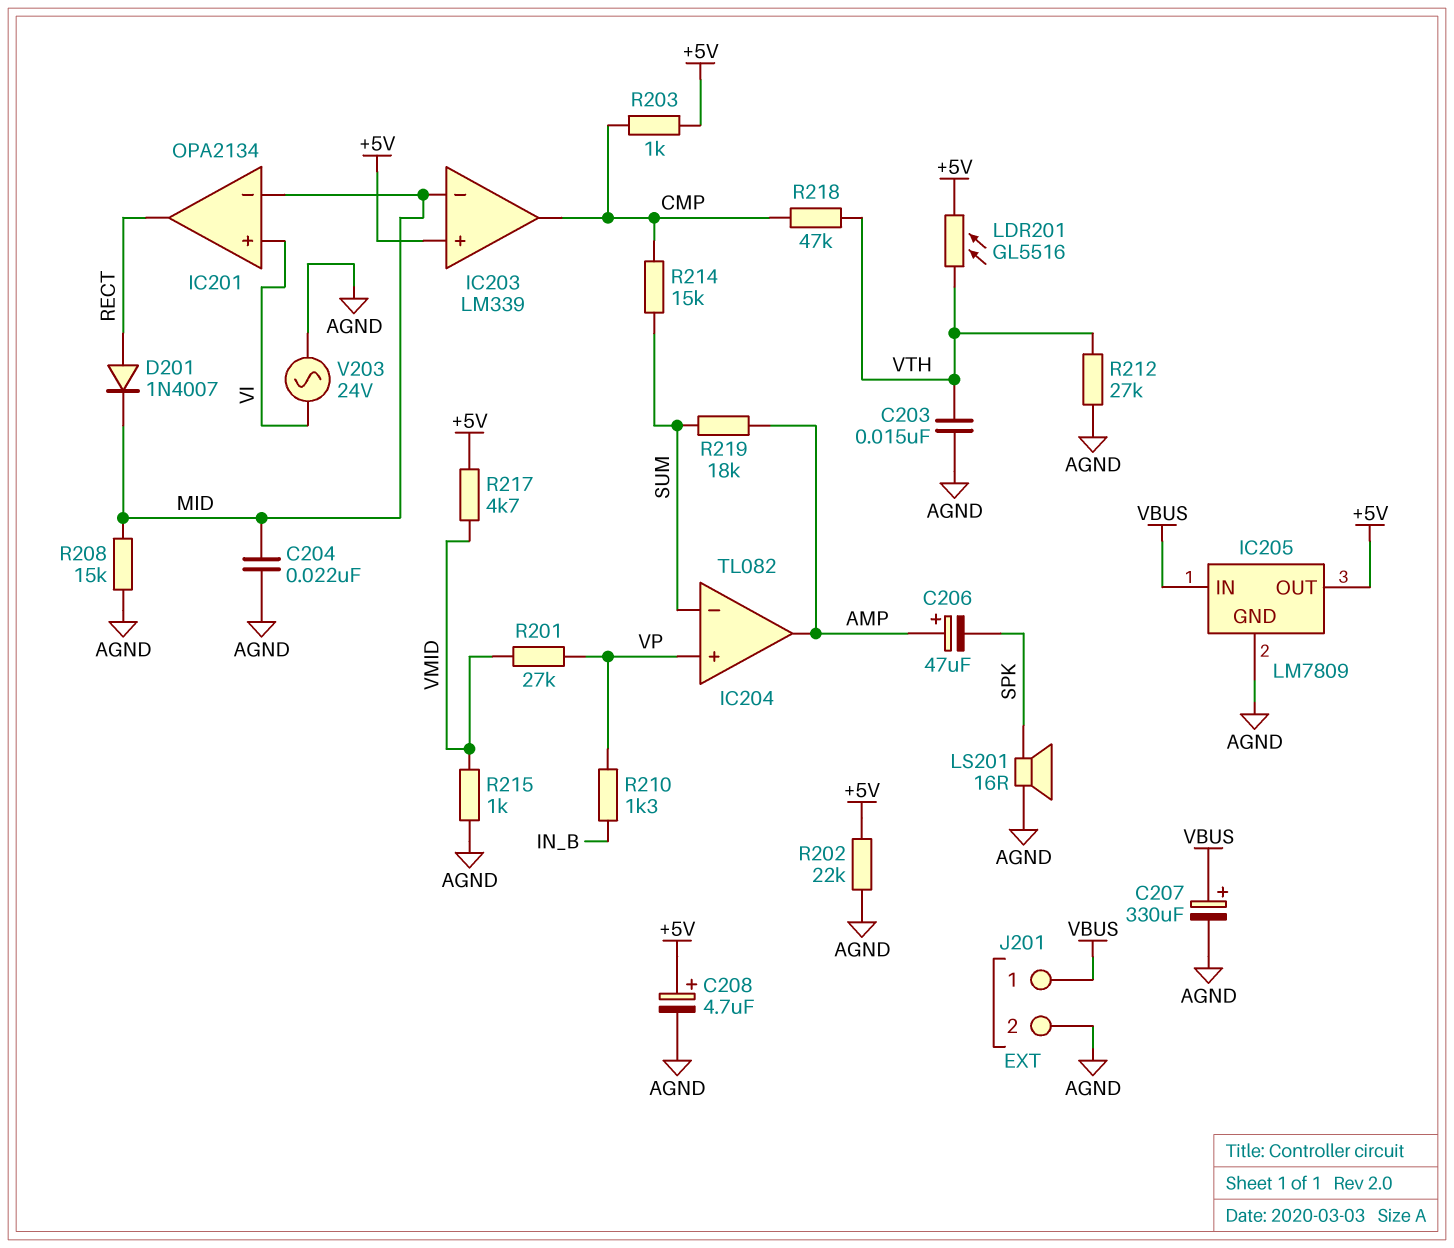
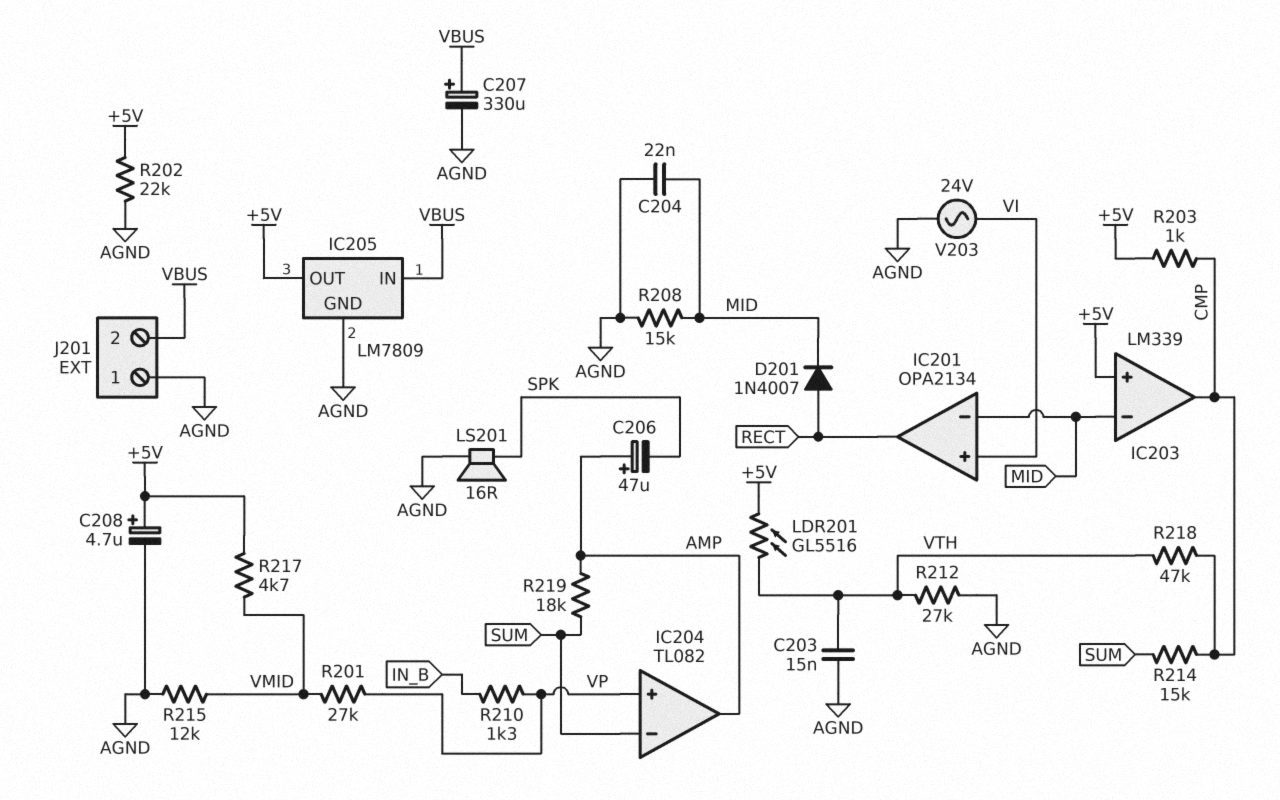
J201 pin 1: VBUS -> AGND
J201 pin 2: AGND -> VBUS
R215: 1k (AGND, VMID) -> 12k (AGND, VMID)

